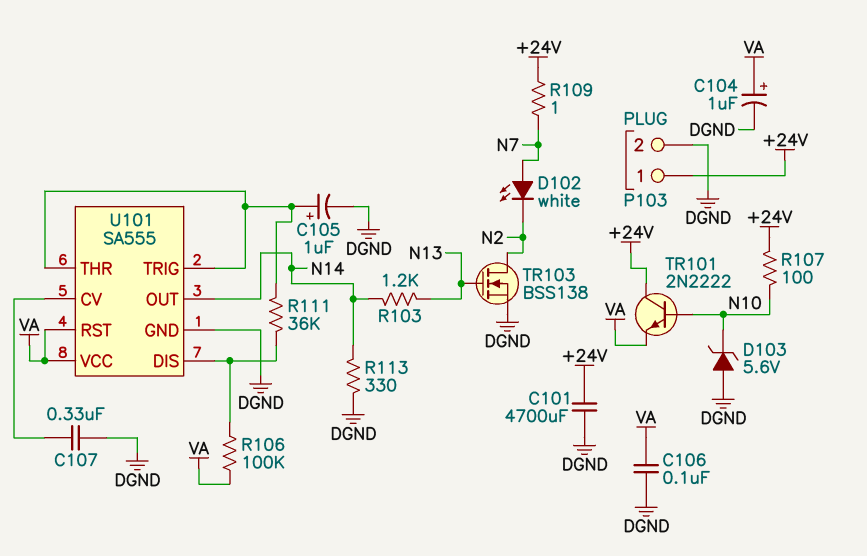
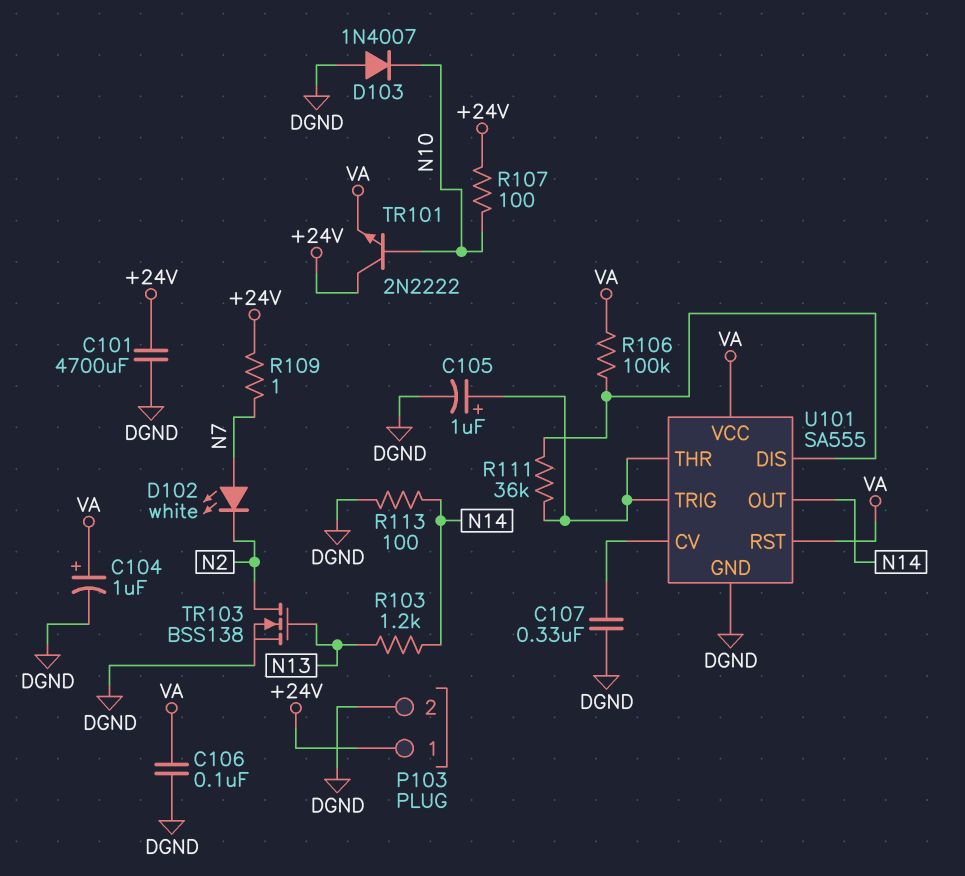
D103: zener 5.6V (A DGND, K N10) -> diode 1N4007 (A DGND, K N10)
R113: 330 (DGND, N14) -> 100 (DGND, N14)

